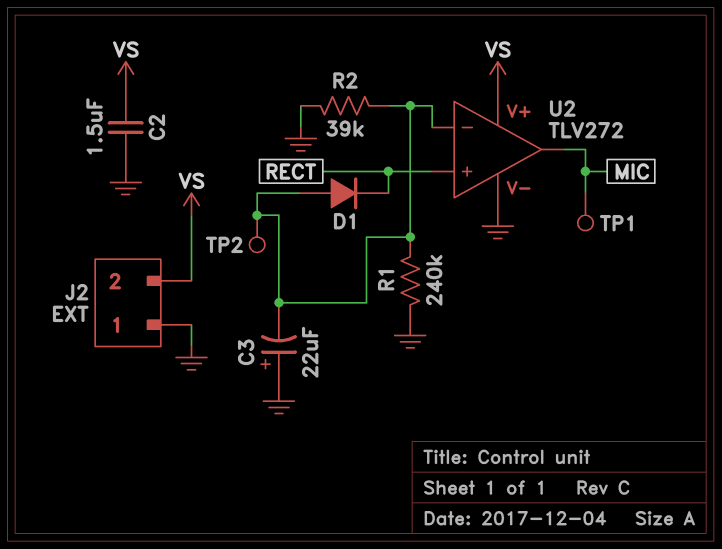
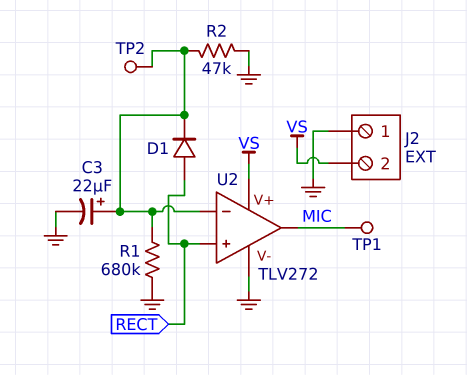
C2: 1.5uF (GND, VS) -> none
C3: 22uF (plus GND, minus U2/in-) -> 22uF (plus U2/in-, minus GND)
D1: diode (A U2/in-, K RECT) -> diode (A RECT, K U2/in-)
R1: 240k (GND, U2/in-) -> 680k (GND, U2/in-)
R2: 39k (GND, U2/in-) -> 47k (GND, U2/in-)

